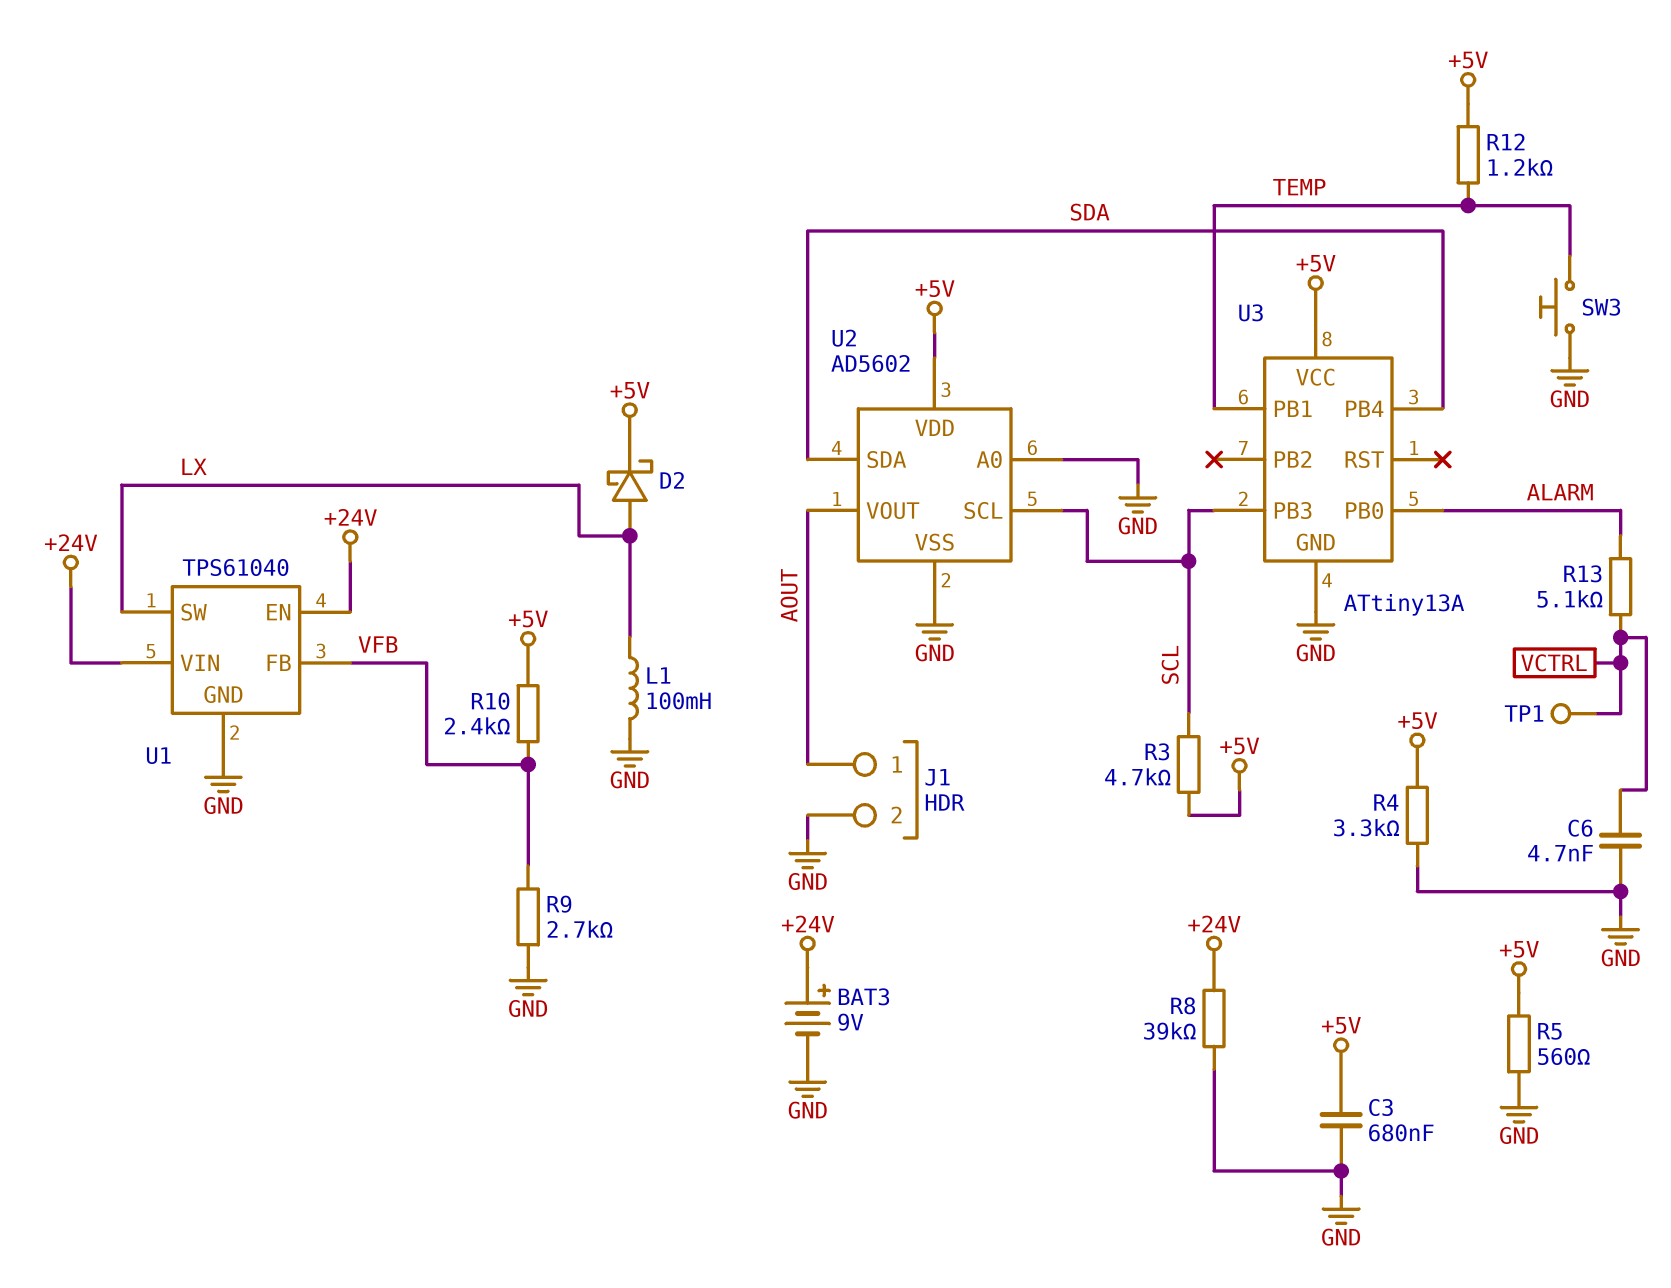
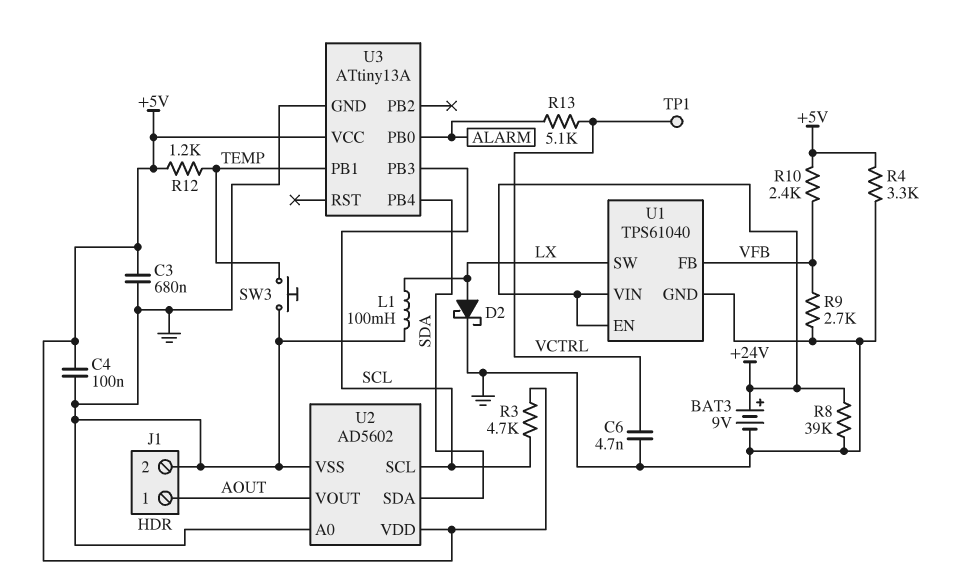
C4: none -> 100nF (+5V, GND)
D2: schottky (A LX, K +5V) -> schottky (A LX, K GND)
R5: 560 (+5V, GND) -> none

